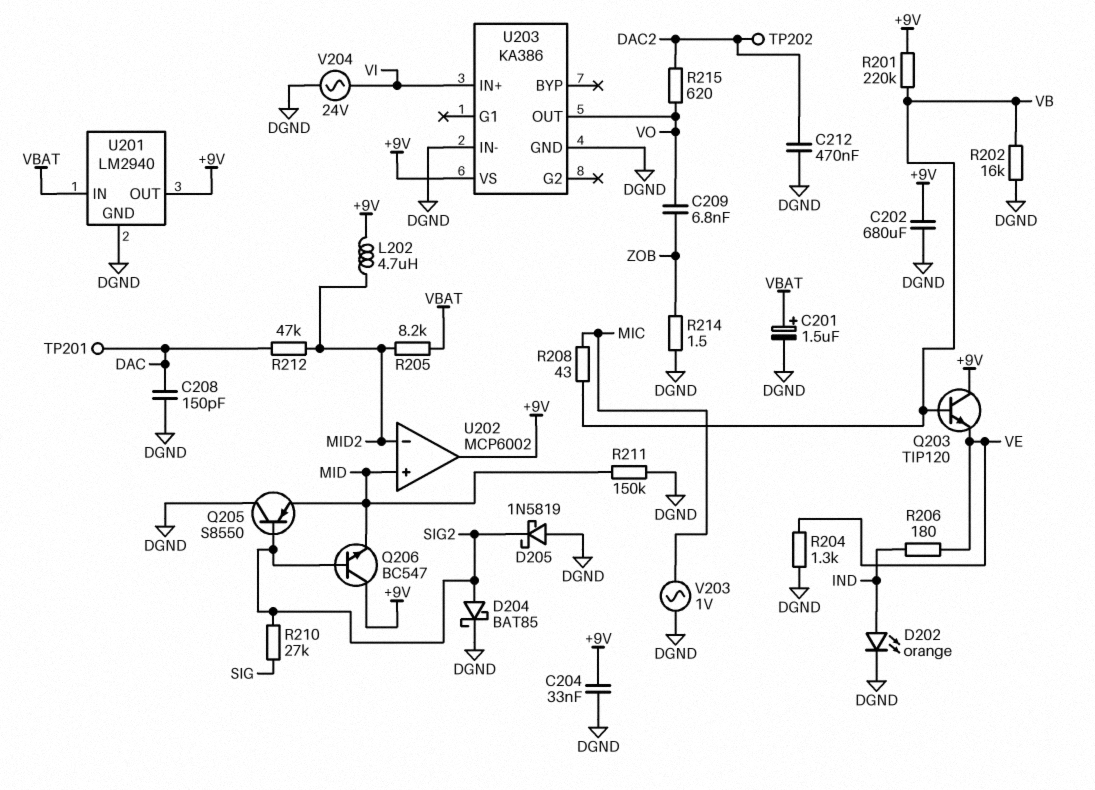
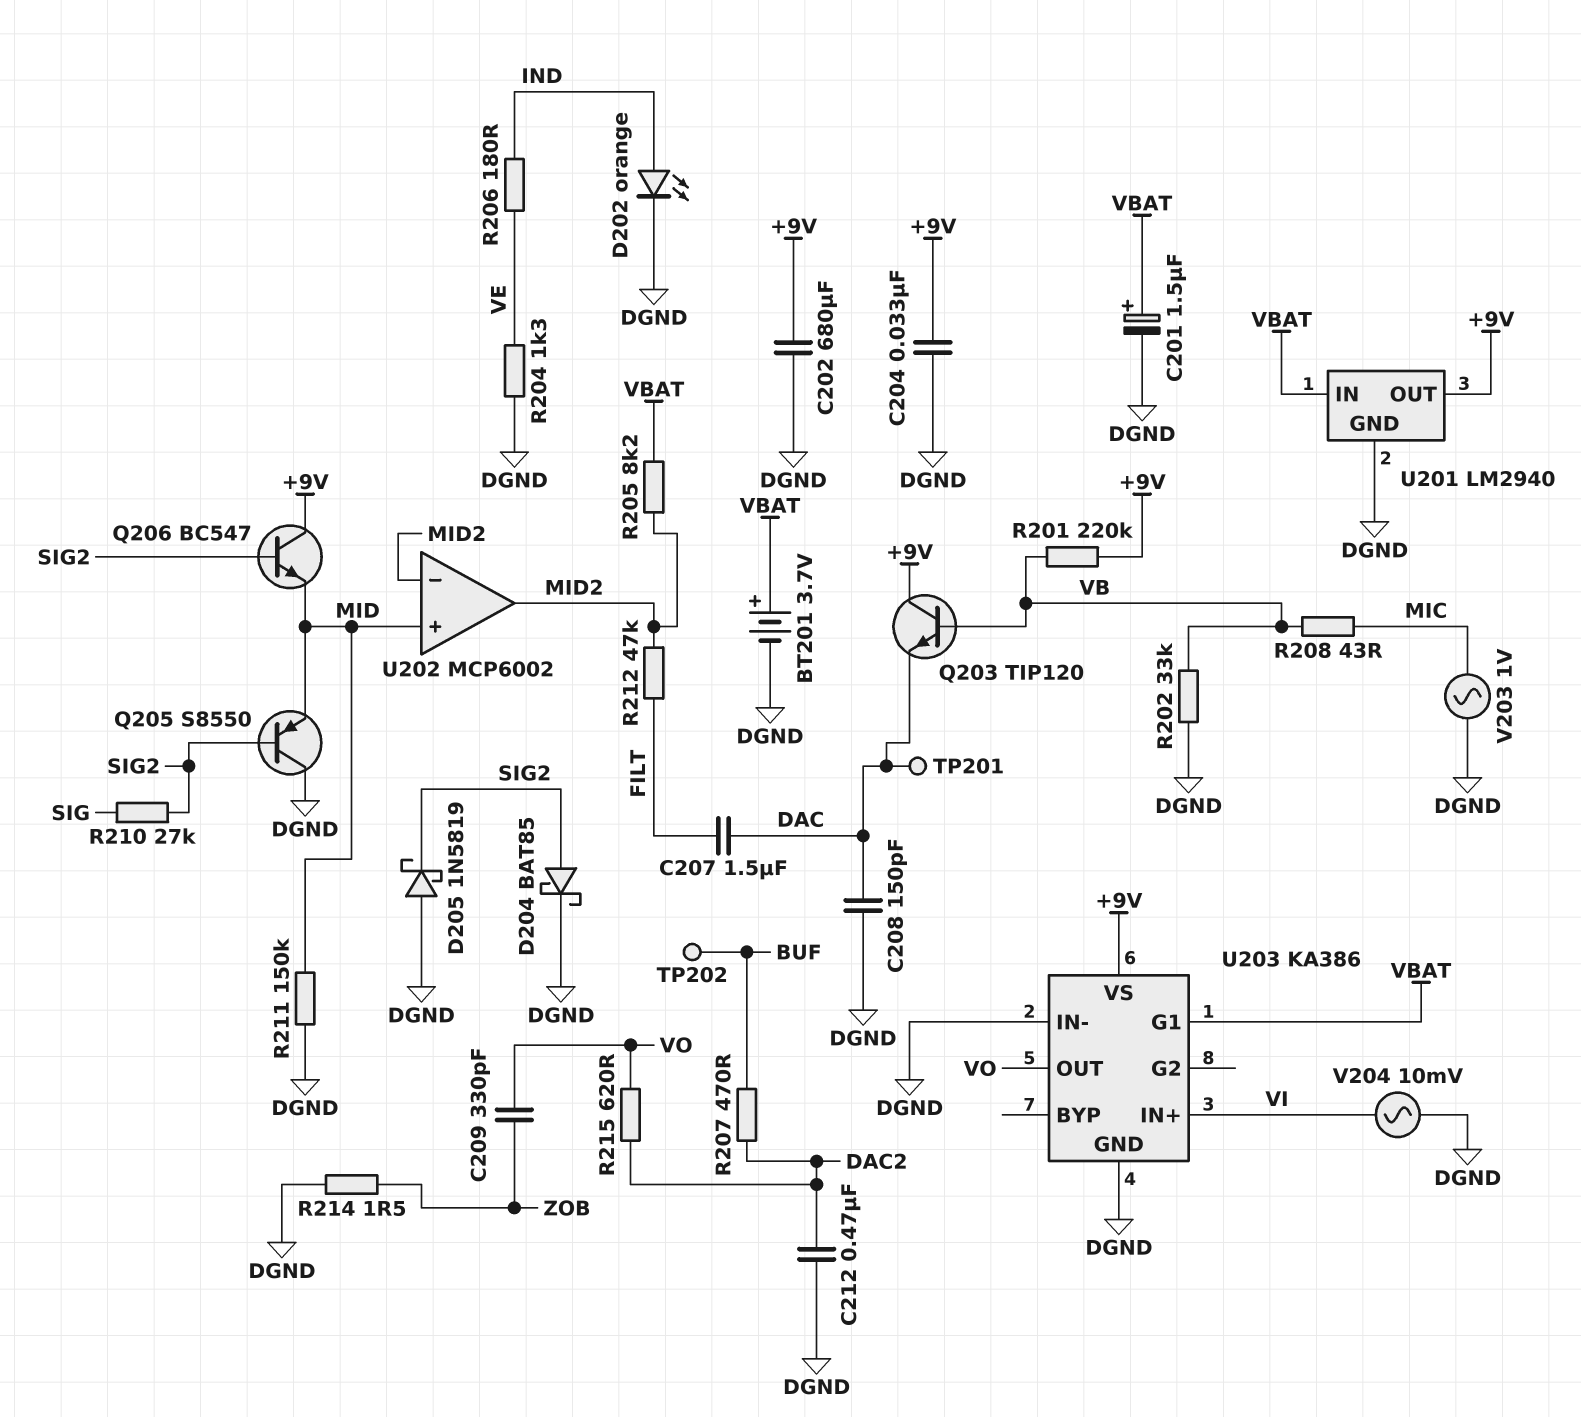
BT201: none -> 3.7V (plus VBAT, minus DGND)
C207: none -> 1.5uF (DAC, FILT)
C209: 6.8nF (VO, ZOB) -> 330pF (VO, ZOB)
L202: 4.7uH (+9V, MID2) -> none
Q203: NPN TIP120 (B VB, C +9V, E VE) -> NPN TIP120 (B VB, C +9V, E DAC)
R202: 16k (DGND, VB) -> 33k (DGND, VB)
R207: none -> 470 (BUF, DAC2)
R212: 47k (DAC, MID2) -> 47k (FILT, MID2)
TP202: test point (DAC2) -> test point (BUF)
U202 pin out: +9V -> MID2
U203 pin G1: none -> VBAT
V204: AC 24V (DGND, VI) -> AC 10mV (DGND, VI)

